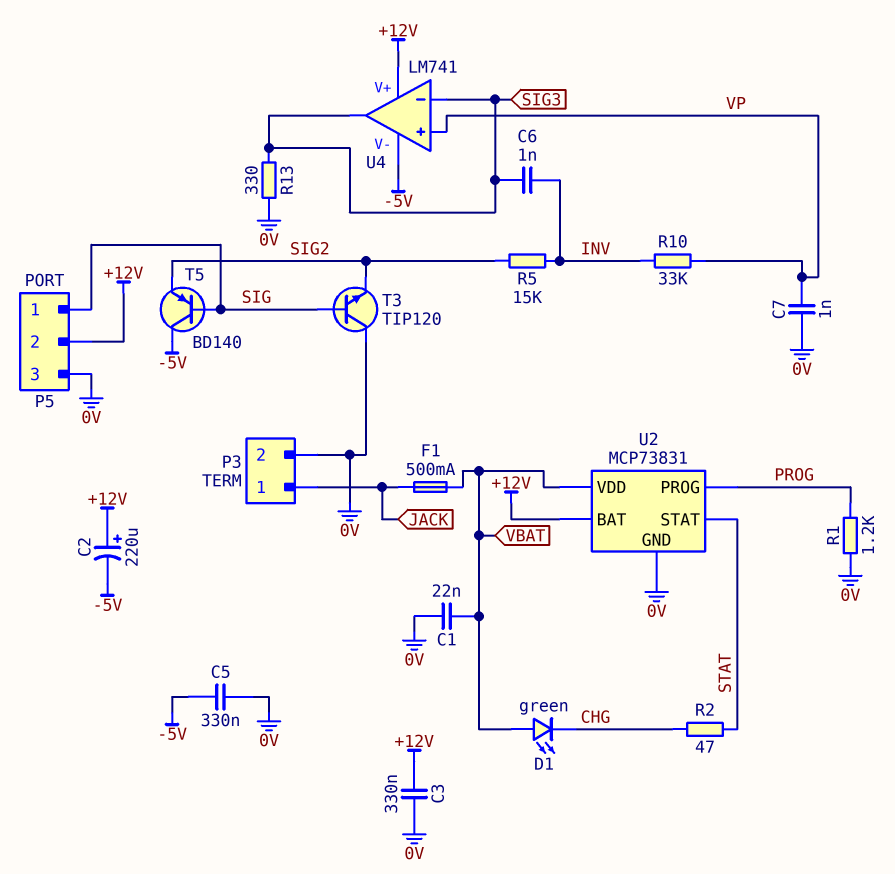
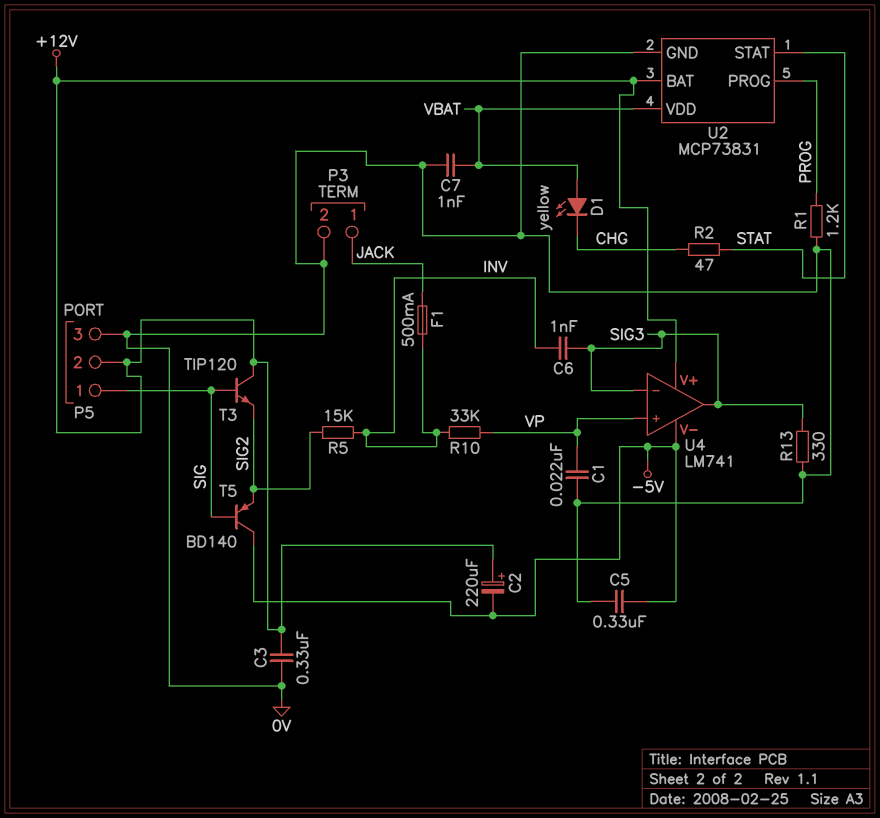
C1: 22nF (0V, VBAT) -> 22nF (0V, VP)
C7: 1nF (0V, VP) -> 1nF (0V, VBAT)
D1: LED green (A VBAT, K CHG) -> LED yellow (A VBAT, K CHG)
F1: 500mA (JACK, VBAT) -> 500mA (INV, JACK)
T3: NPN TIP120 (B SIG, C 0V, E SIG2) -> NPN TIP120 (B SIG, C +12V, E SIG2)

